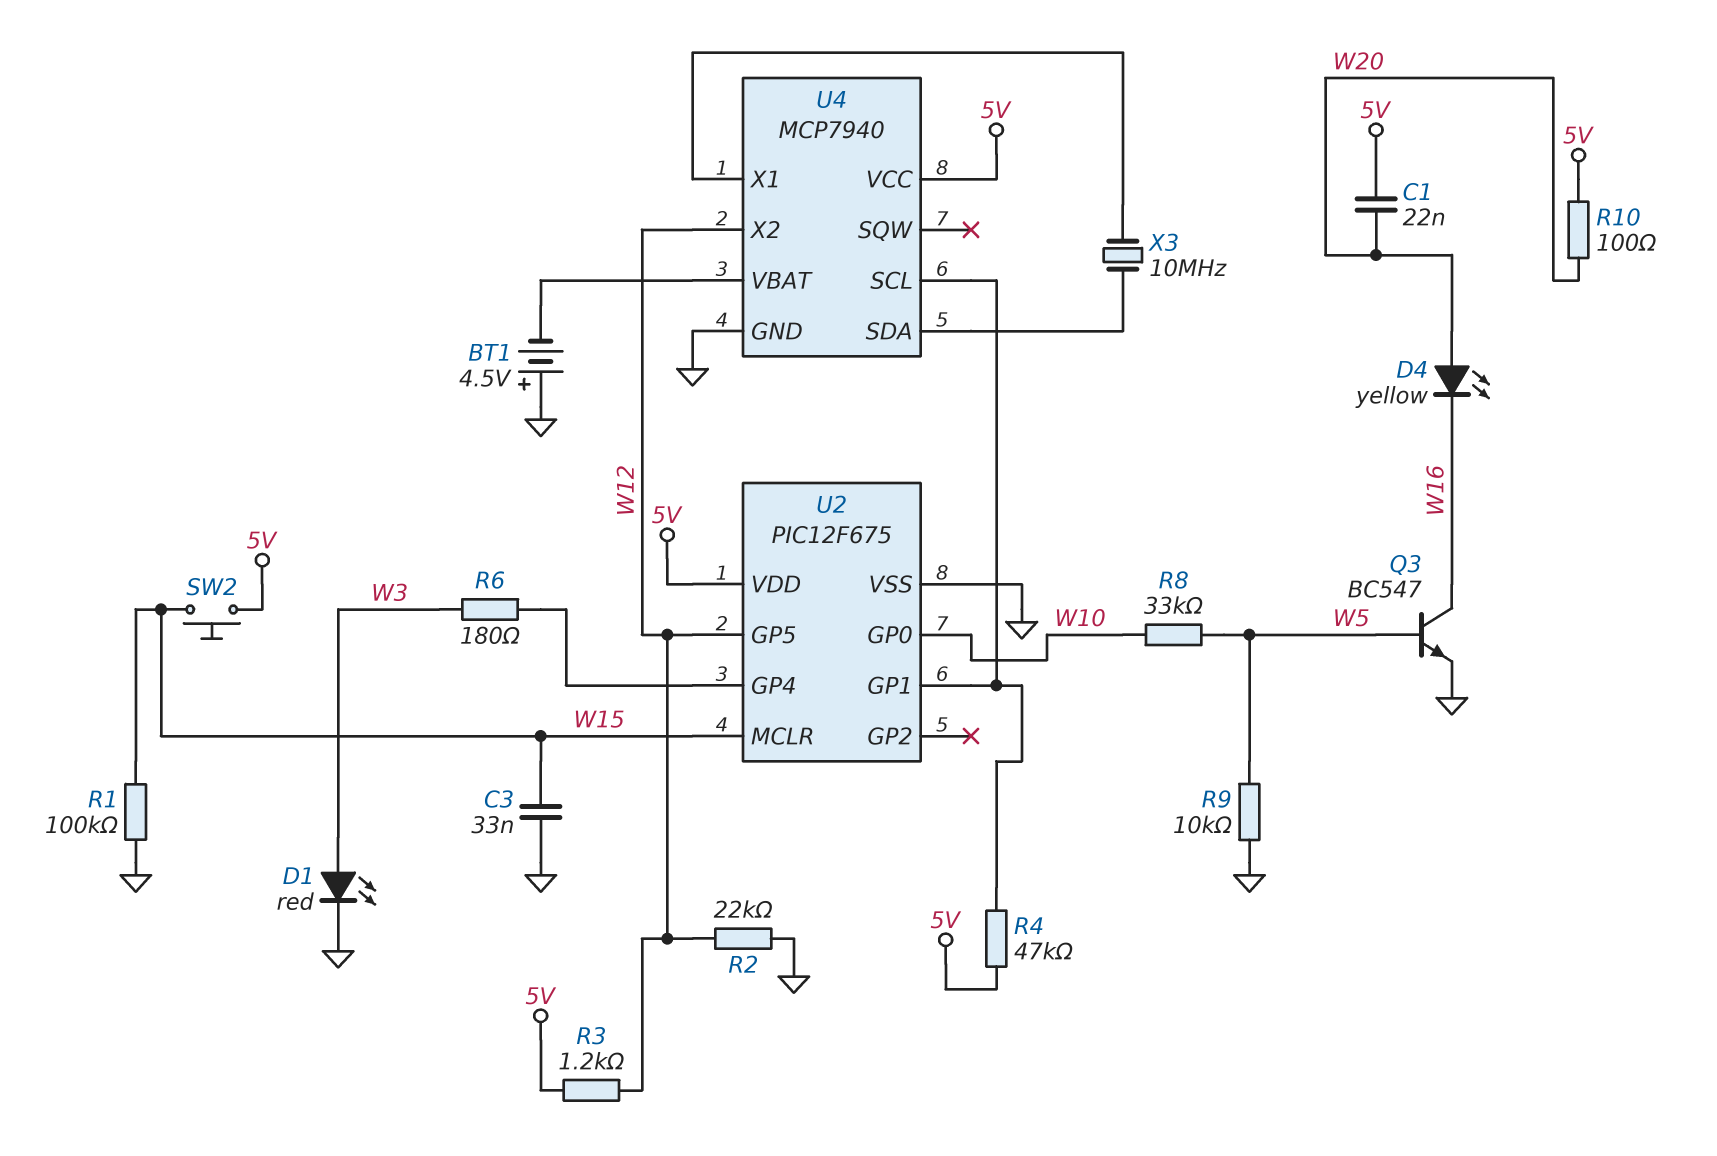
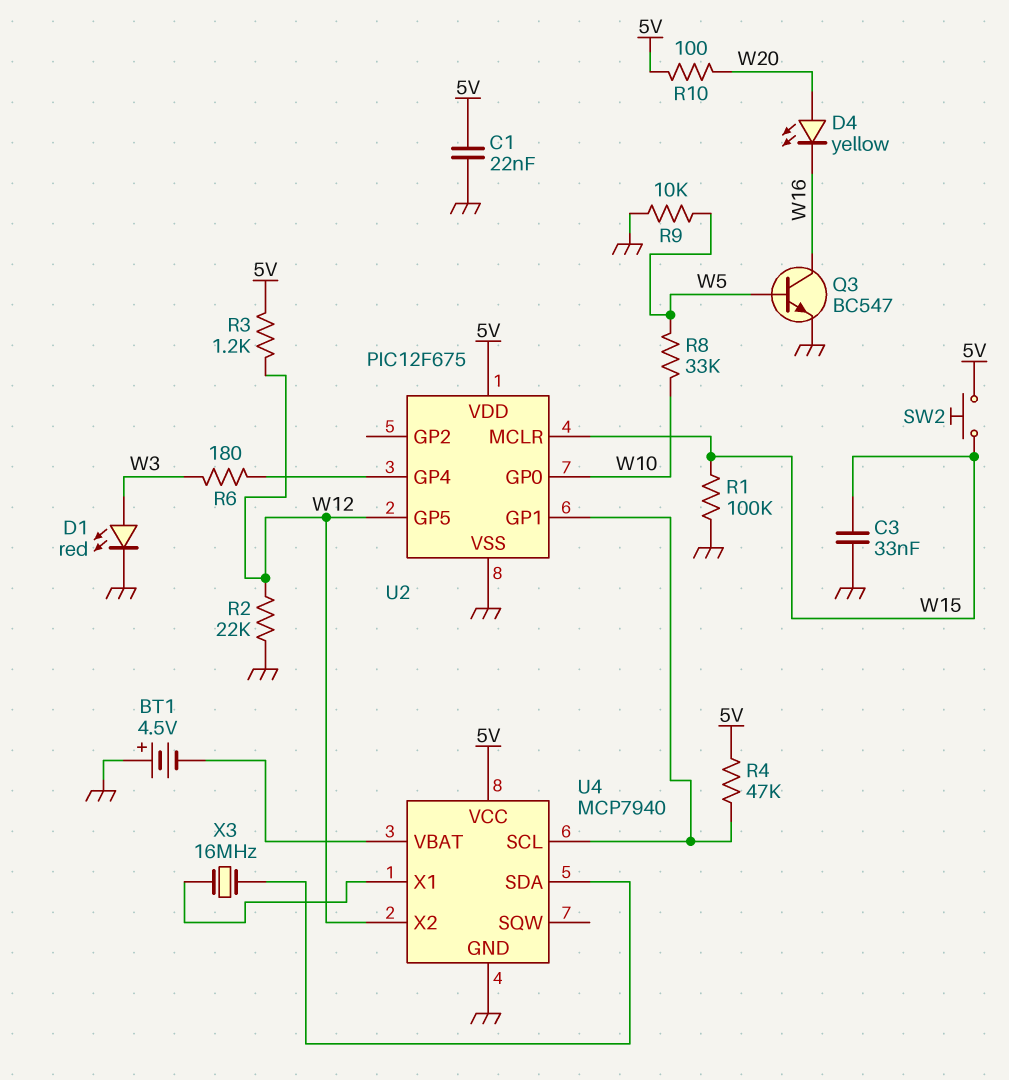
C1: 22nF (5V, W20) -> 22nF (5V, GND)
X3: 10MHz (U4/SDA, U4/X1) -> 16MHz (U4/SDA, U4/X1)

